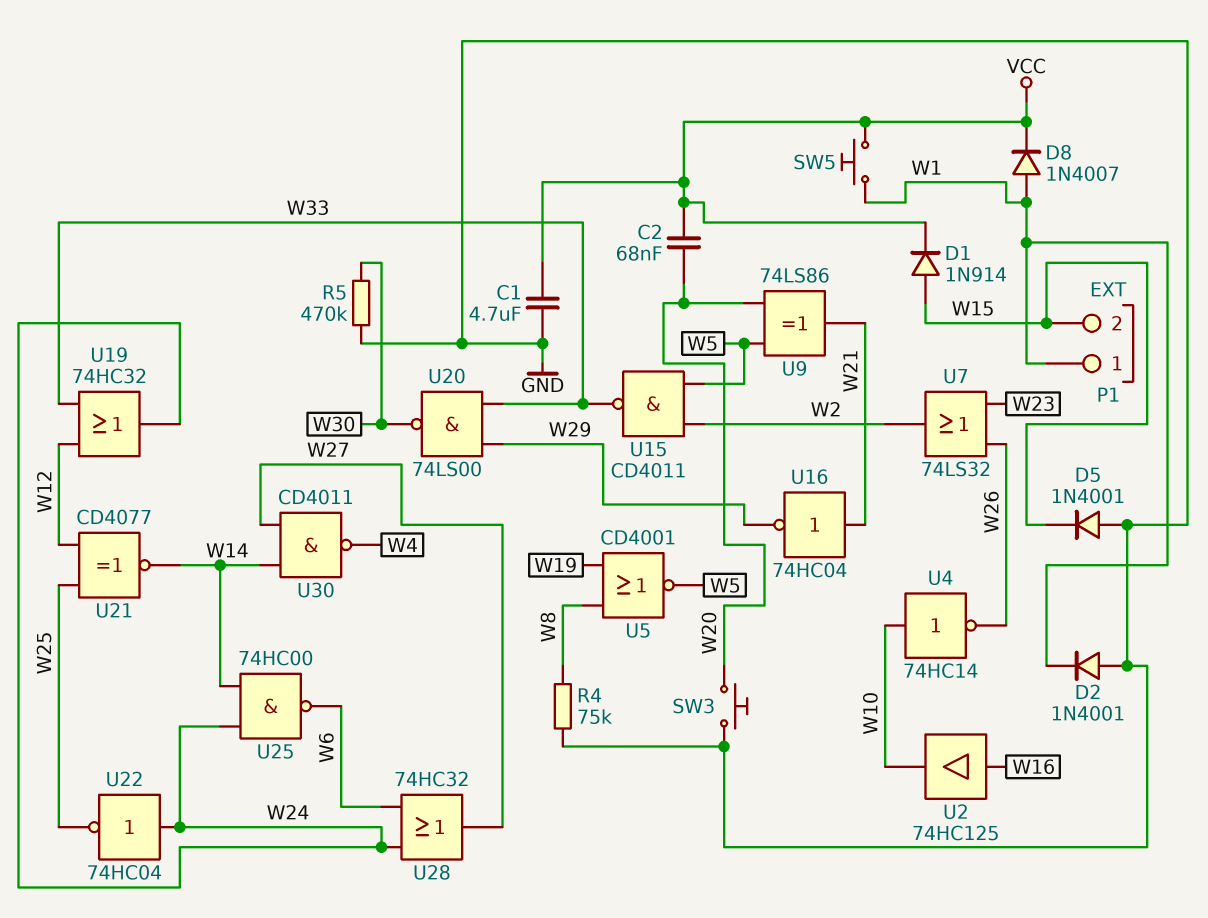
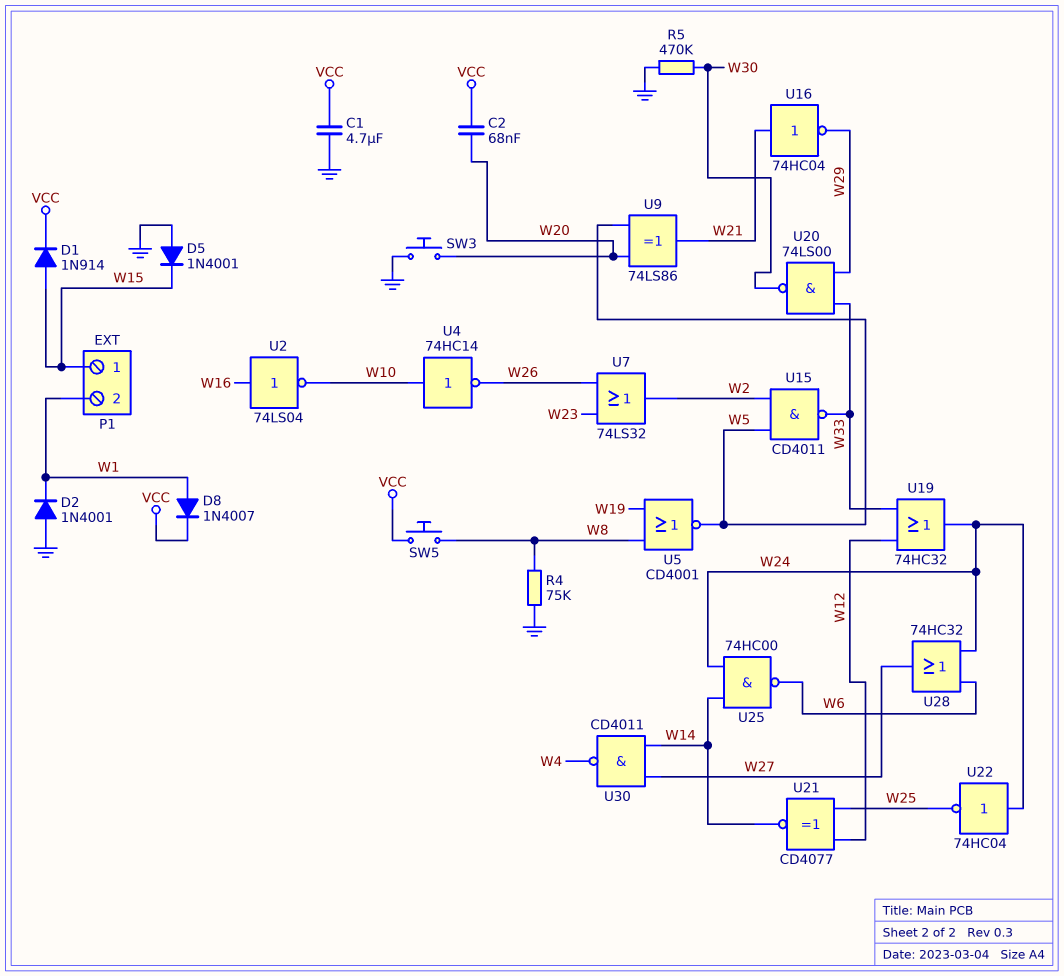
P1 pin 1: W1 -> W15
P1 pin 2: W15 -> W1
SW5: button (VCC, W1) -> button (VCC, W8)
U2: buffer 74HC125 (in W16, out W10) -> NOT 74LS04 (in W16, out W10)

